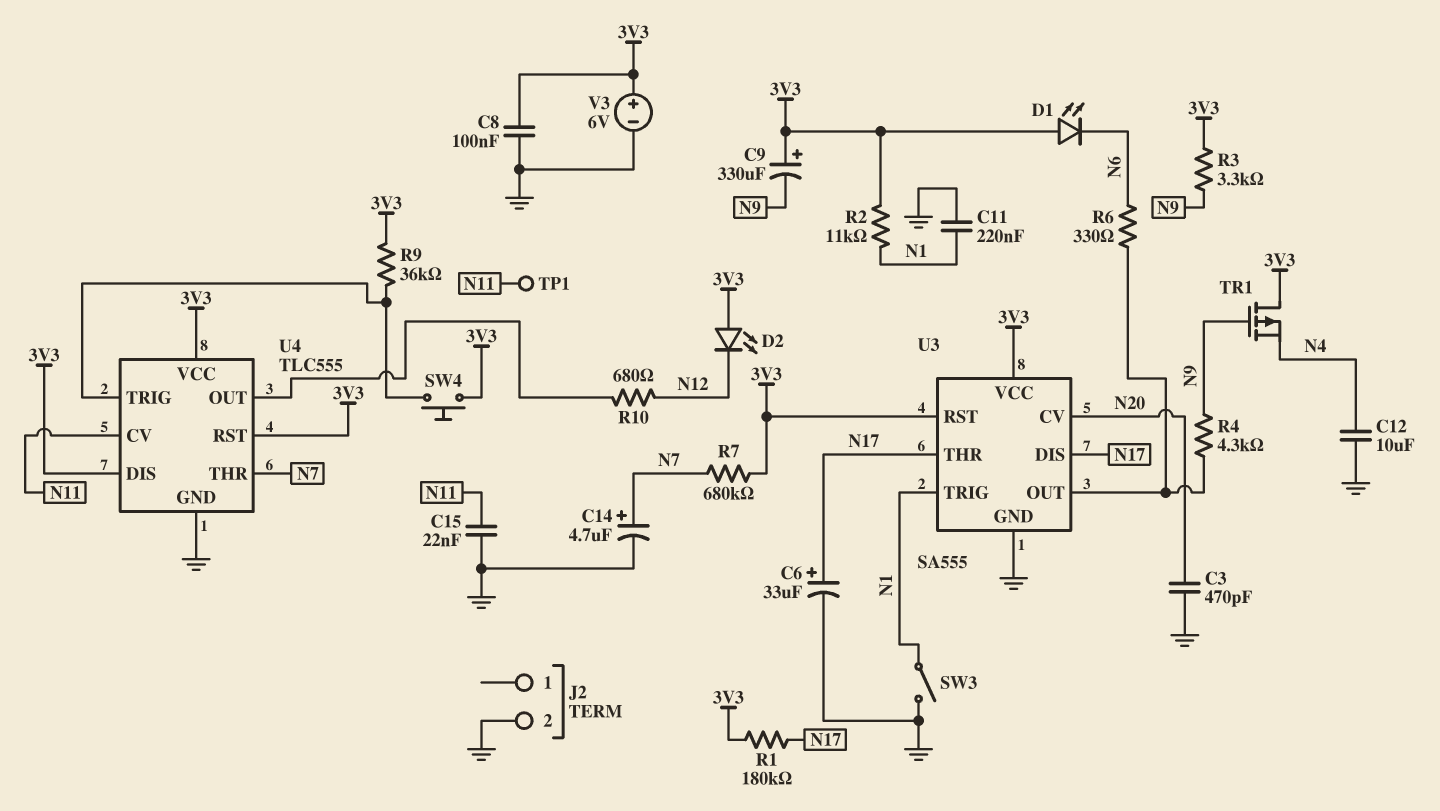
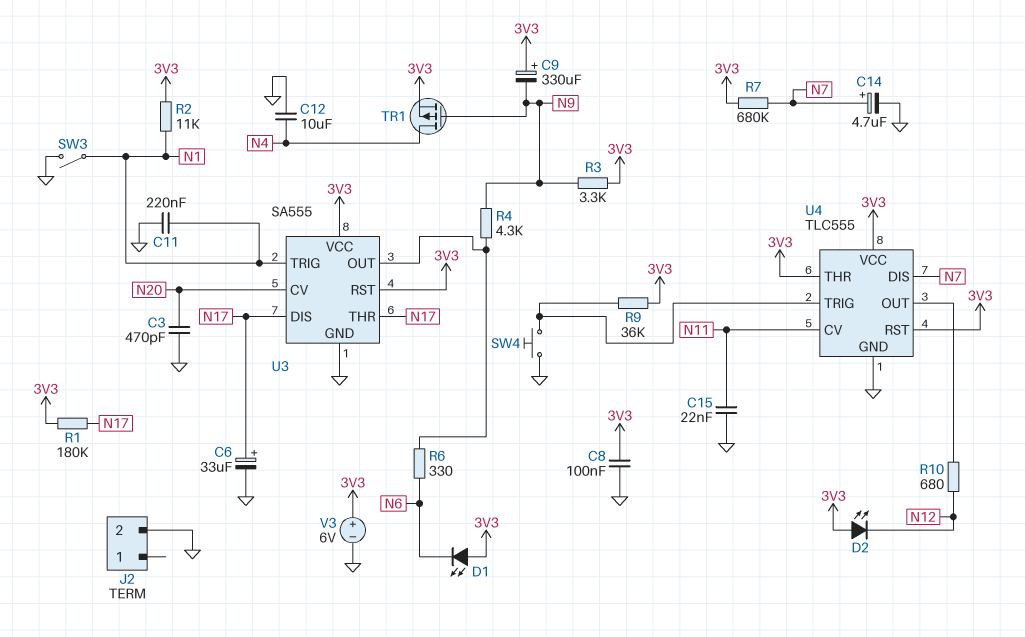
SW4: button (3V3, U4/TRIG) -> button (GND, U4/TRIG)
TP1: test point (N11) -> none
TR1: PMOS (G N9, D 3V3, S N4) -> PMOS (G N9, D N4, S 3V3)
U4 pin DIS: 3V3 -> N7
U4 pin THR: N7 -> 3V3

